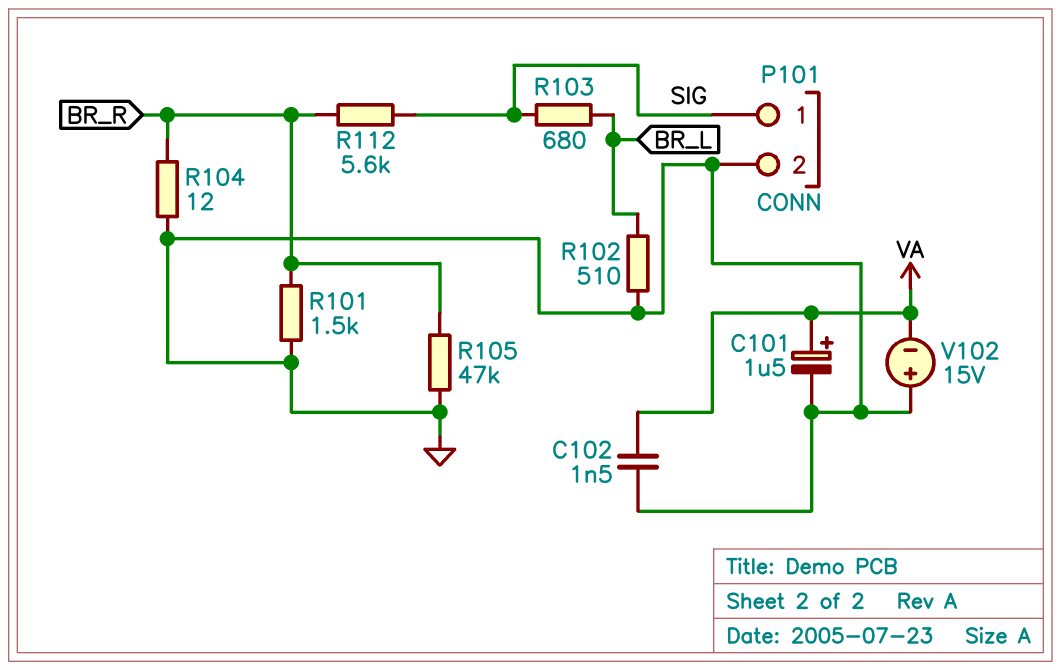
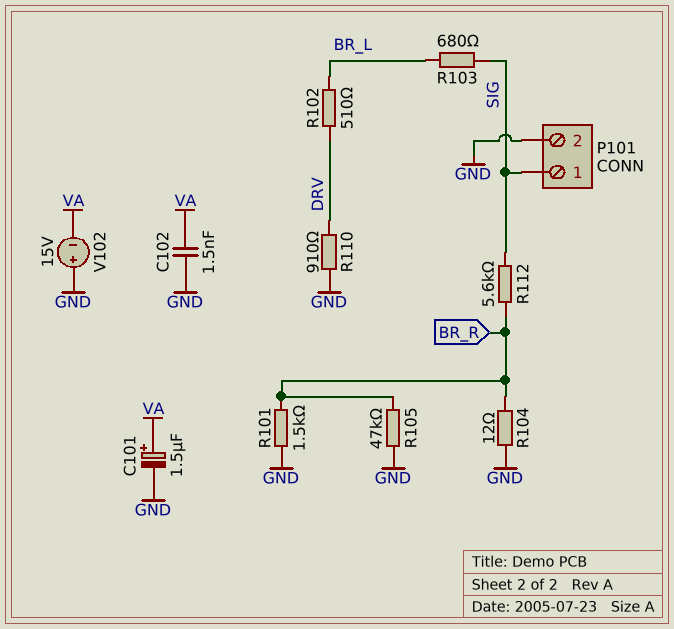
R102: 510 (BR_L, GND) -> 510 (BR_L, DRV)
R110: none -> 910 (DRV, GND)

